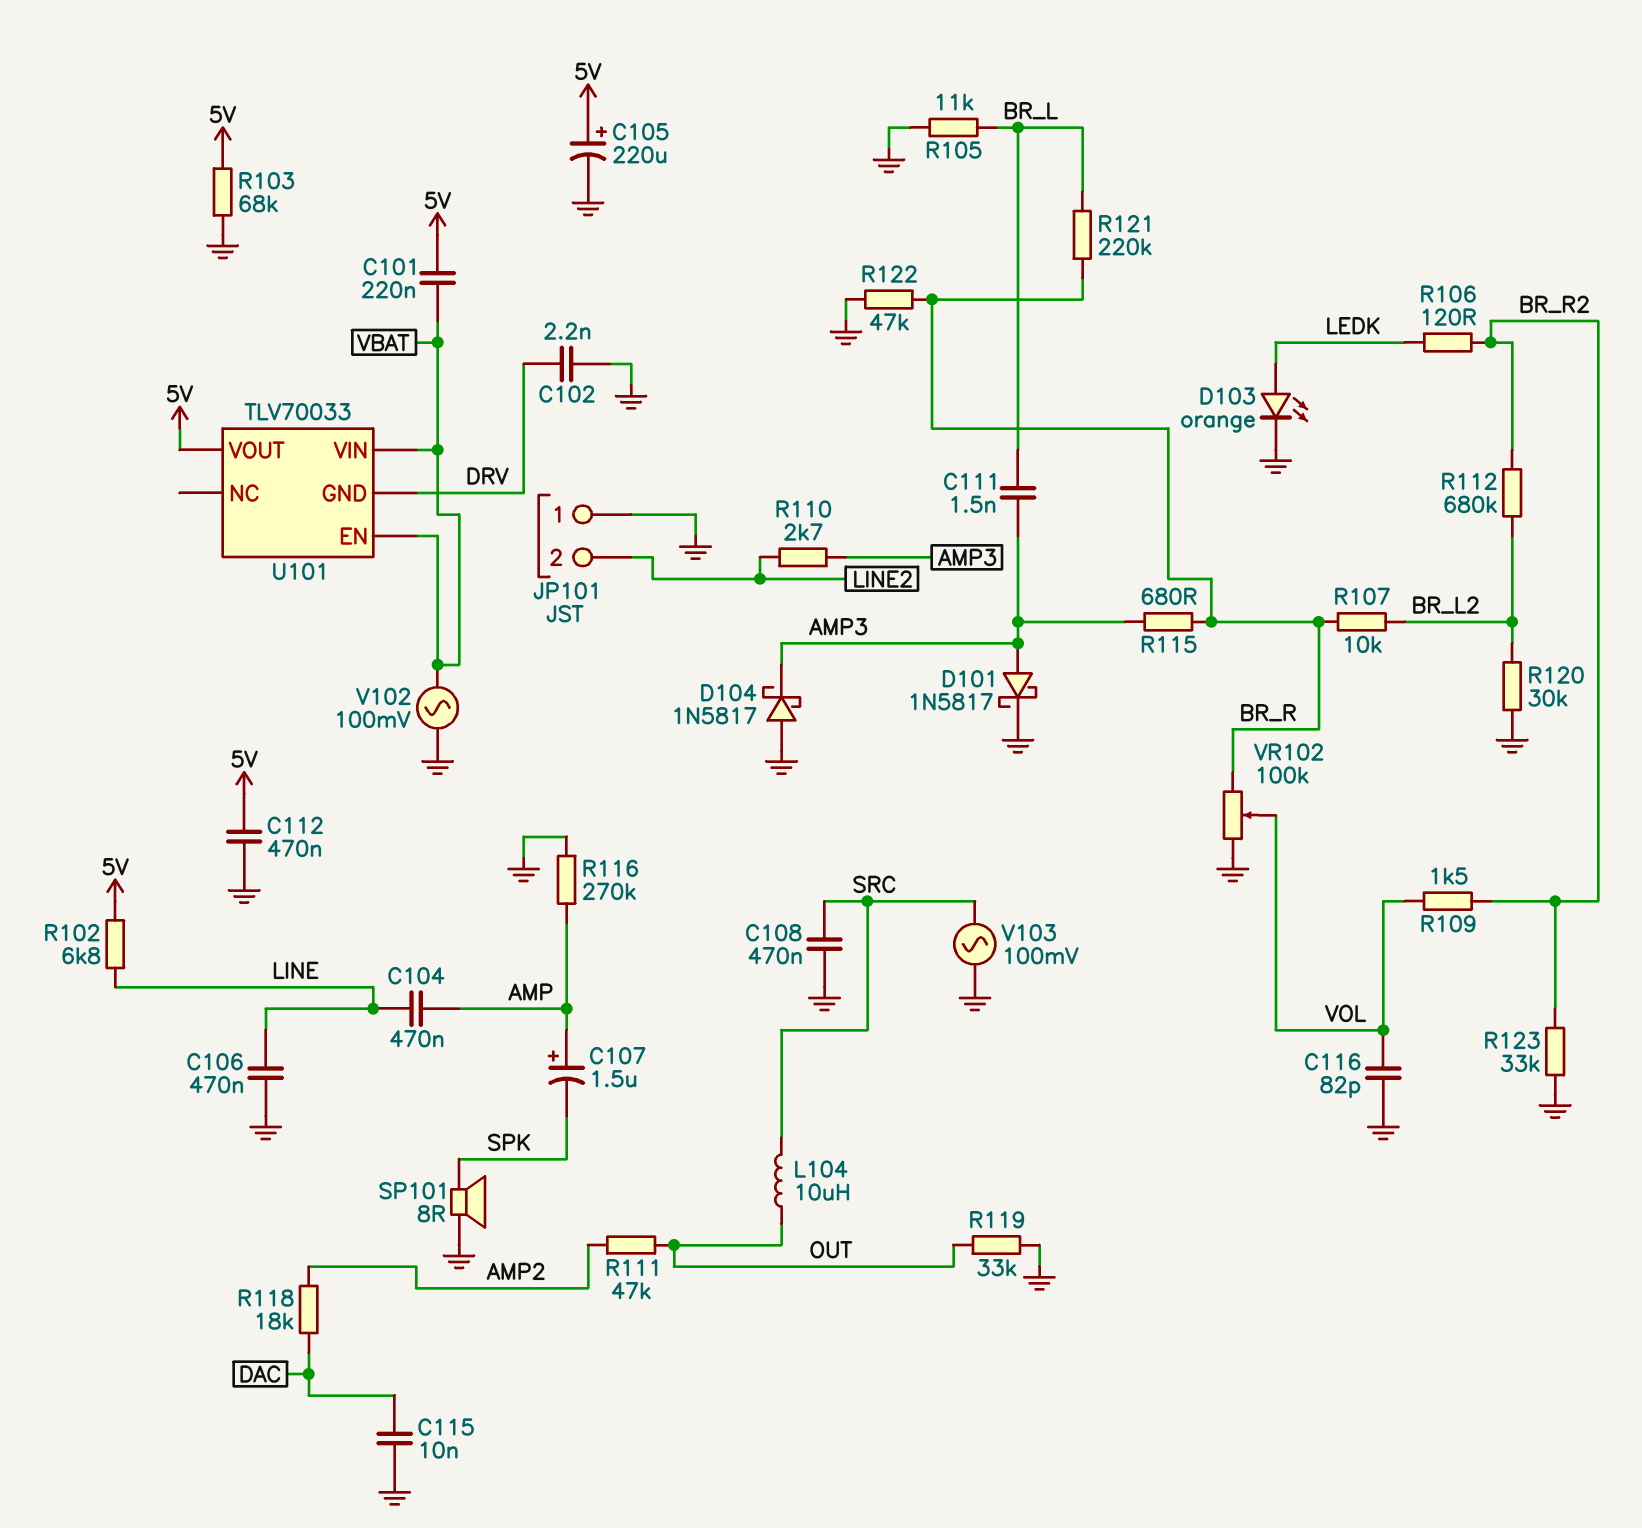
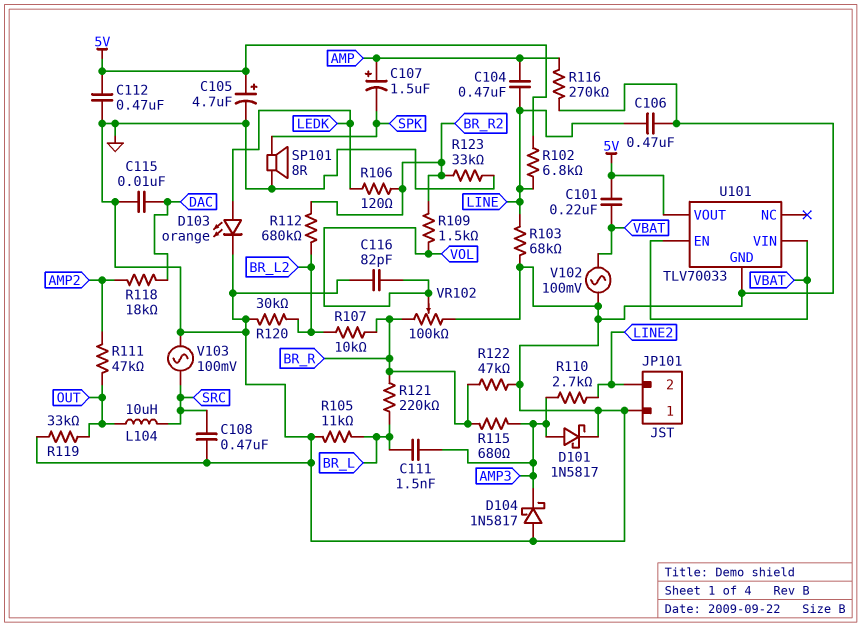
C102: 2.2nF (DRV, GND) -> none
C105: 220uF (plus 5V, minus GND) -> 4.7uF (plus 5V, minus GND)
R103: 68k (5V, GND) -> 68k (GND, LINE)
U101 pin GND: DRV -> GND

